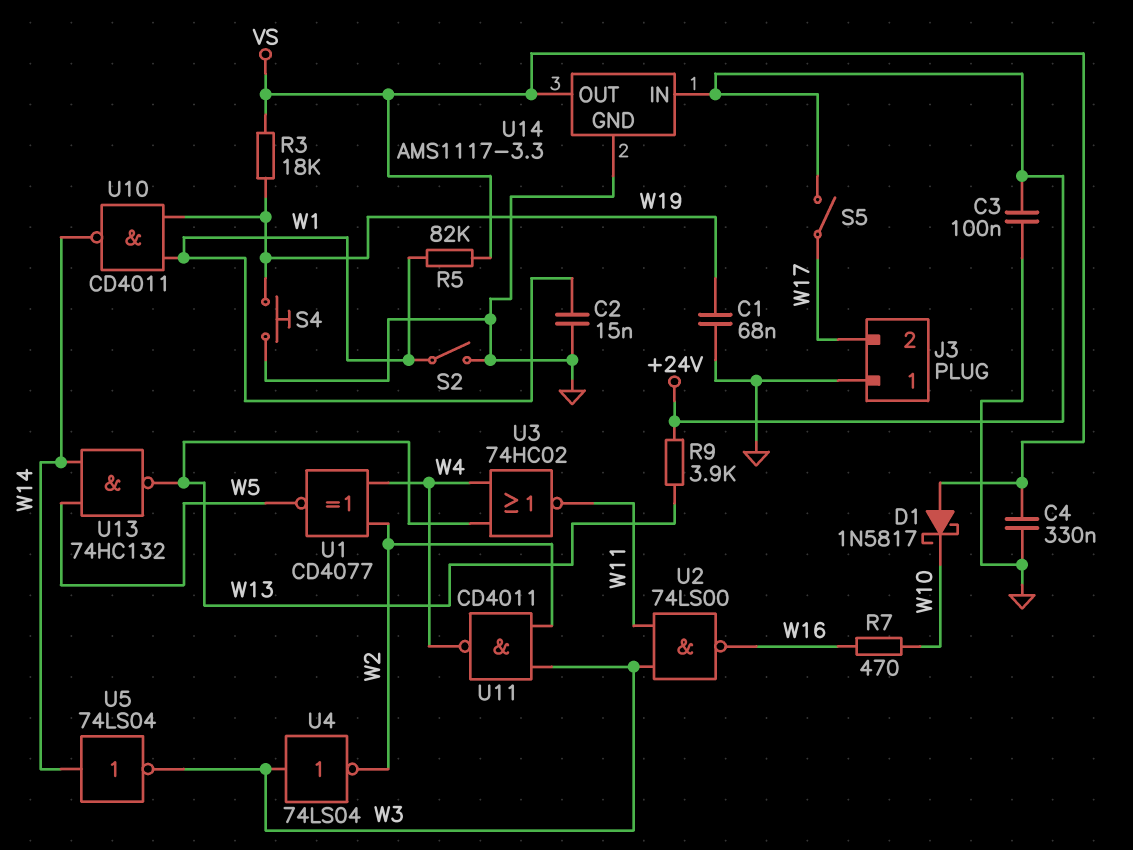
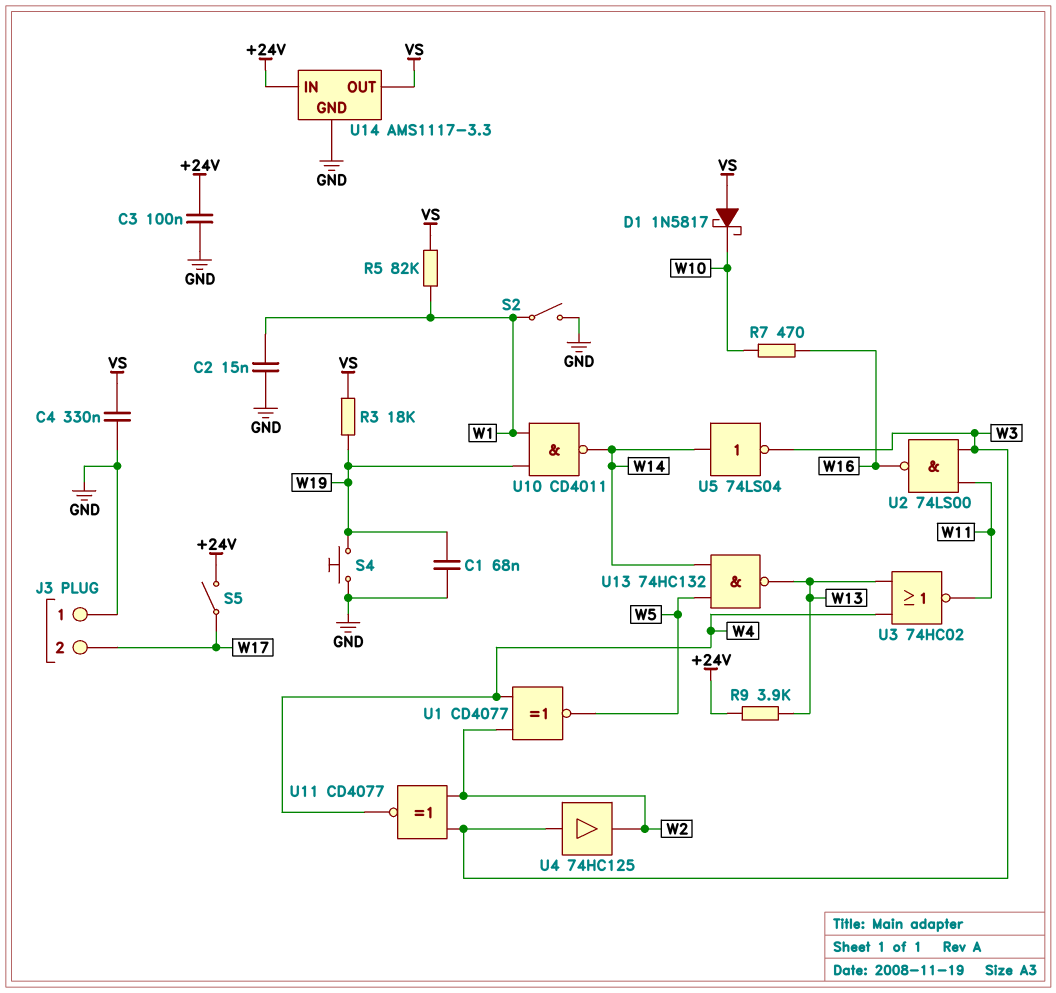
U4: NOT 74LS04 (in W3, out W2) -> buffer 74HC125 (in W3, out W2)
U11: NAND CD4011 (in W2, in W3, out W4) -> XNOR CD4077 (in W2, in W3, out W4)

